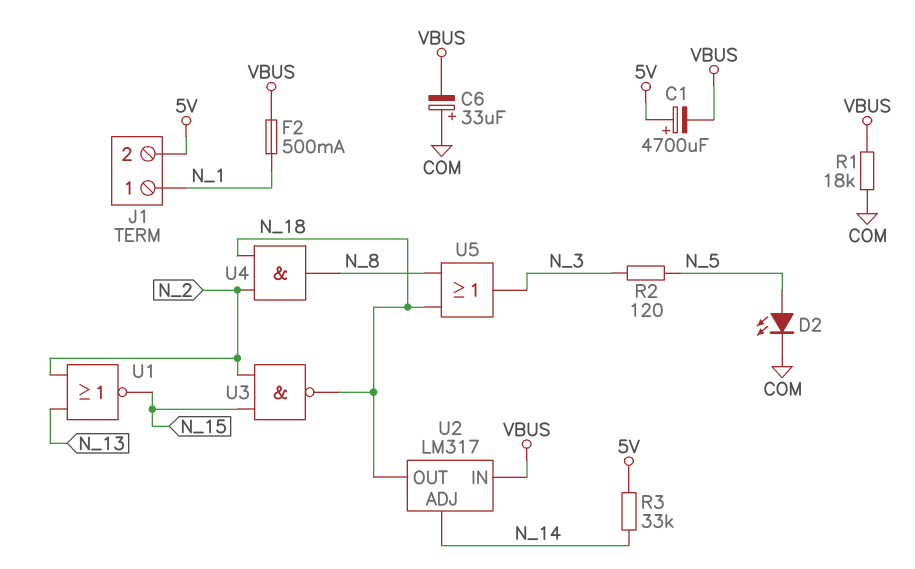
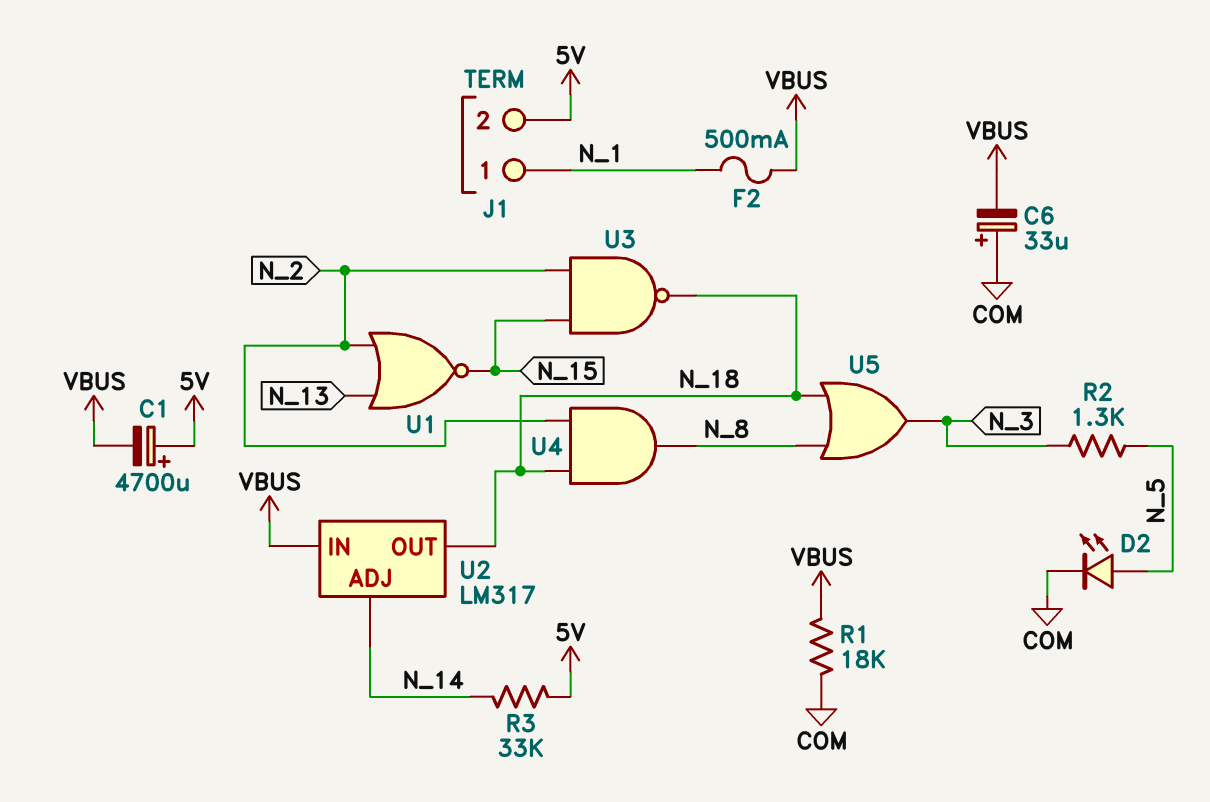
R2: 120 (N_3, N_5) -> 1.3k (N_3, N_5)

